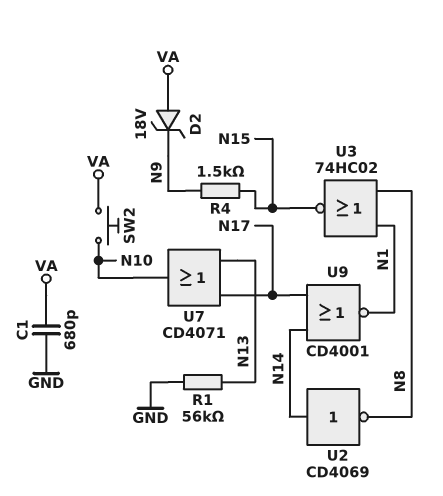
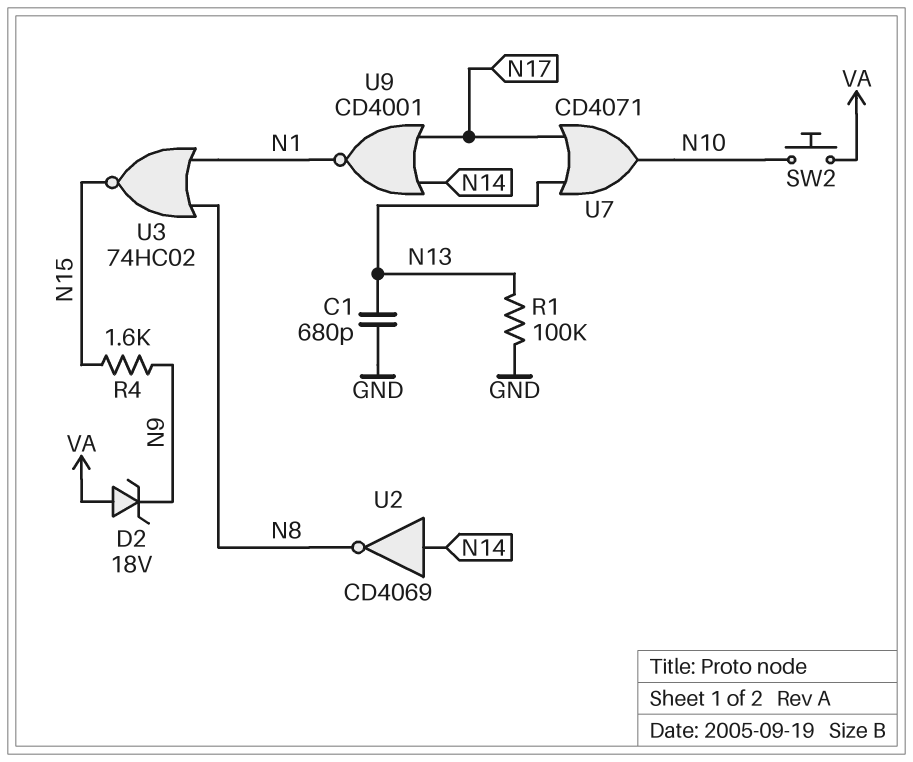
C1: 680pF (GND, VA) -> 680pF (GND, N13)
R1: 56k (GND, N13) -> 100k (GND, N13)
R4: 1.5k (N9, N15) -> 1.6k (N9, N15)

